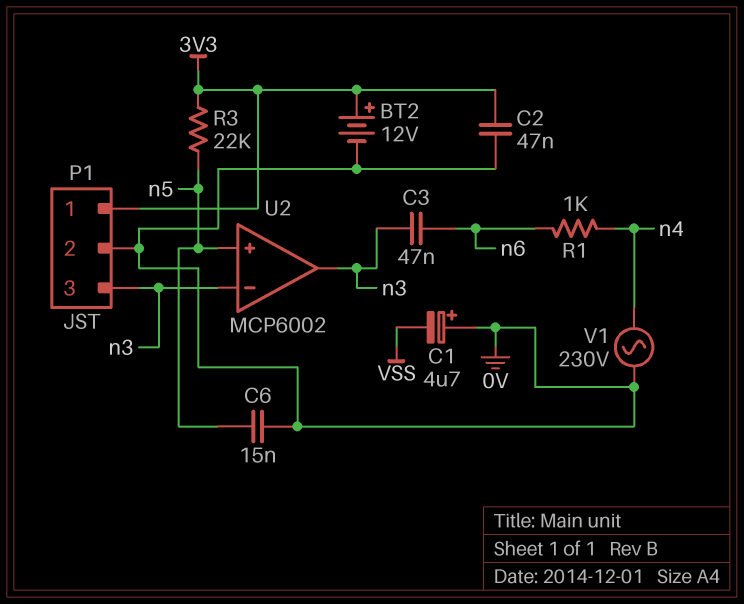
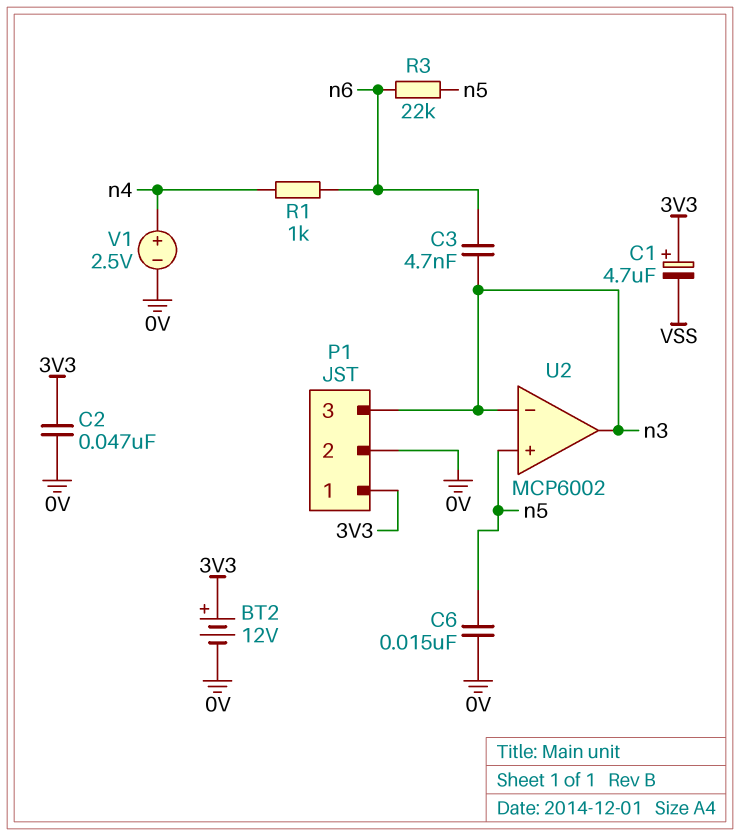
C1: 4.7uF (plus 0V, minus VSS) -> 4.7uF (plus 3V3, minus VSS)
C3: 47nF (n3, n6) -> 4.7nF (n3, n6)
R3: 22k (3V3, n5) -> 22k (n5, n6)
V1: AC 230V (0V, n4) -> 2.5V (plus n4, minus 0V)

